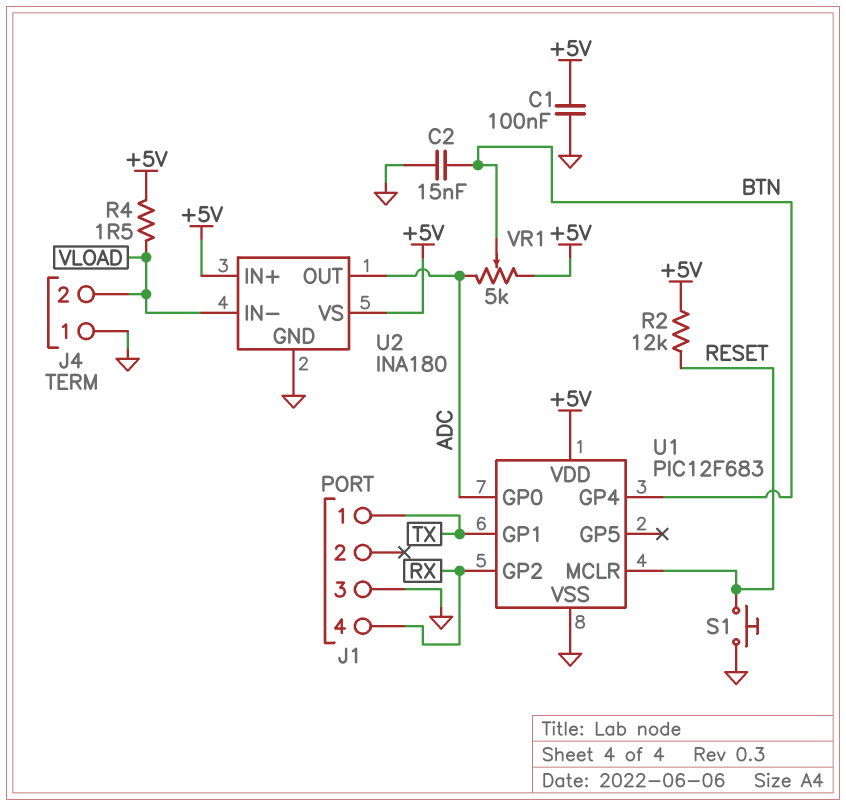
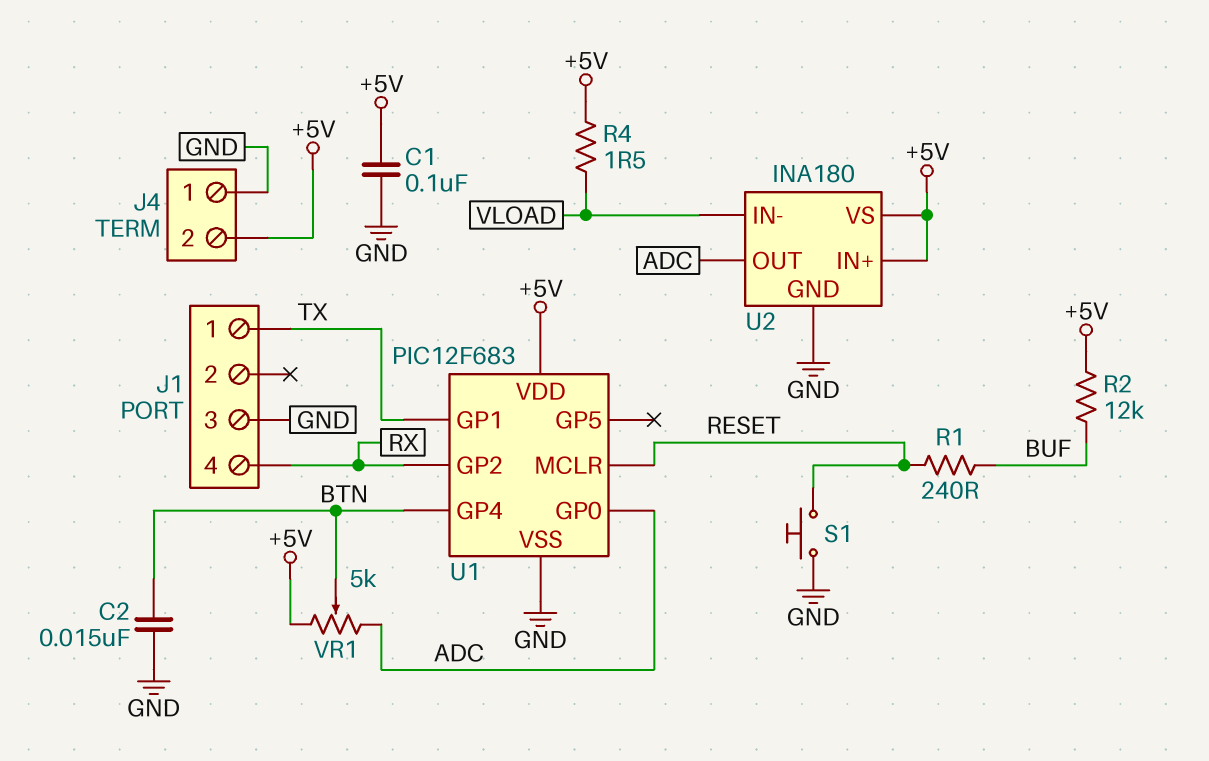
J4 pin 2: VLOAD -> +5V
R1: none -> 240 (BUF, RESET)
R2: 12k (+5V, RESET) -> 12k (+5V, BUF)

